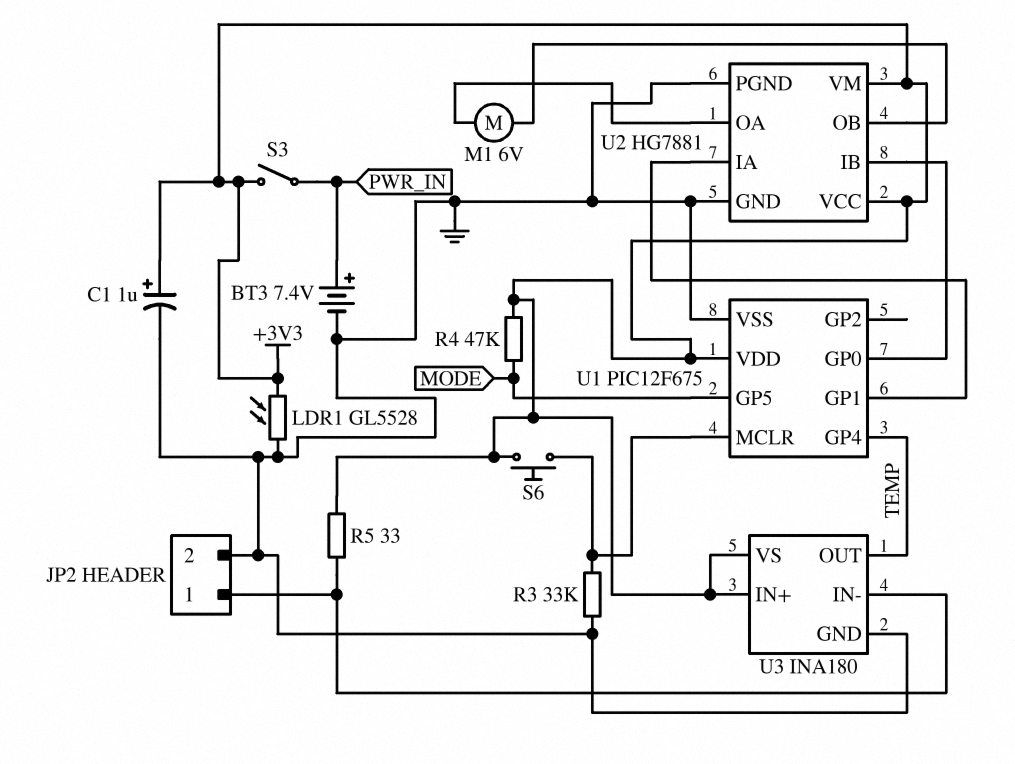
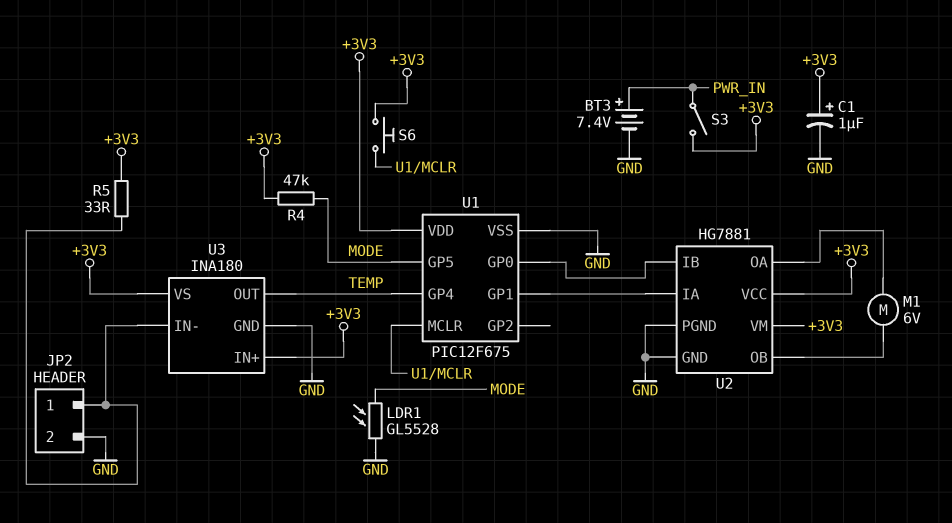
LDR1: GL5528 (+3V3, GND) -> GL5528 (GND, MODE)
R3: 33k (GND, U1/MCLR) -> none

